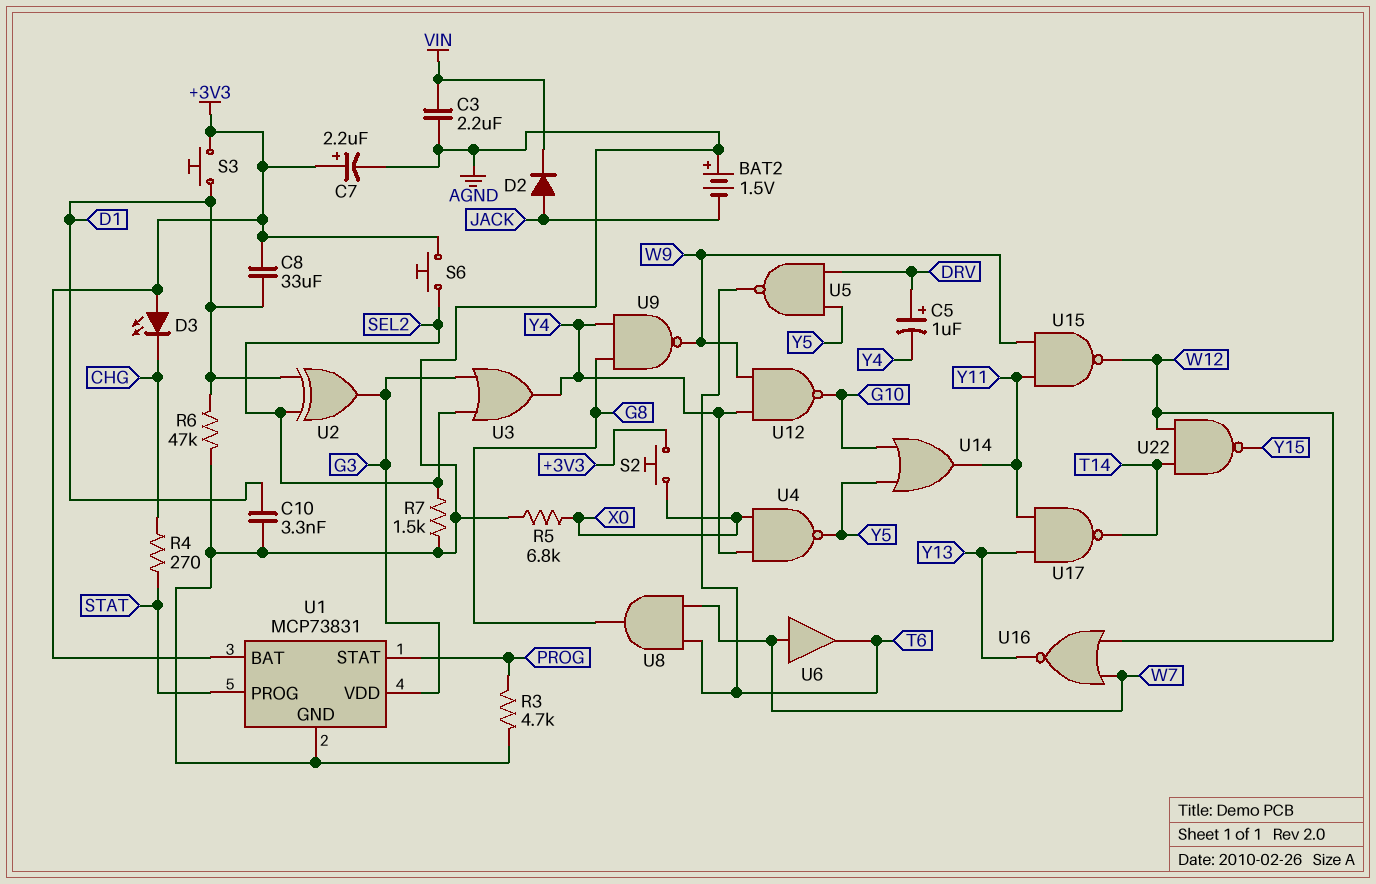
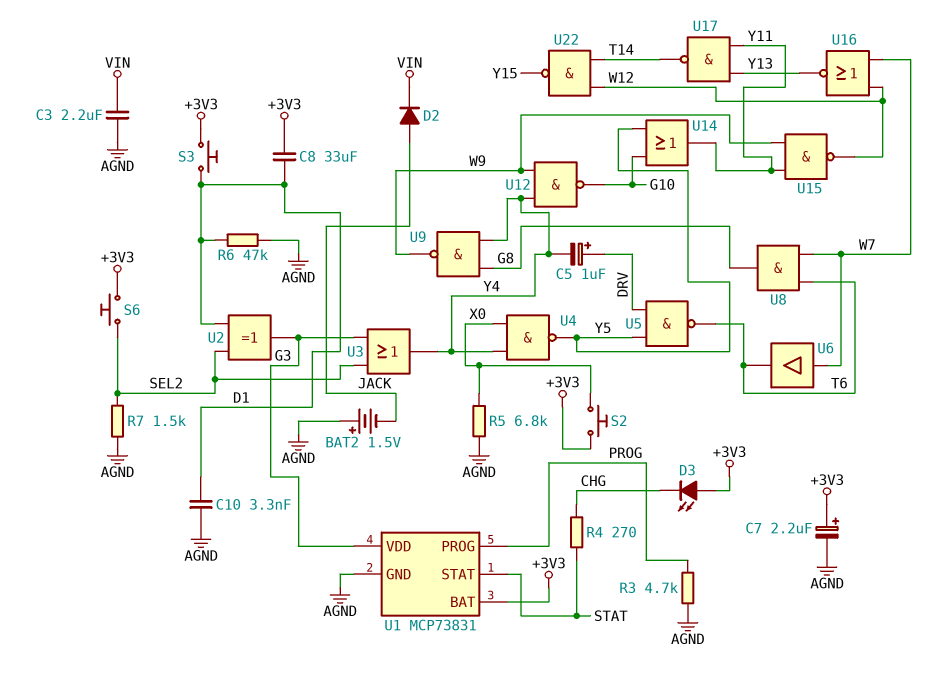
U1 pin PROG: STAT -> PROG
U1 pin STAT: PROG -> STAT

